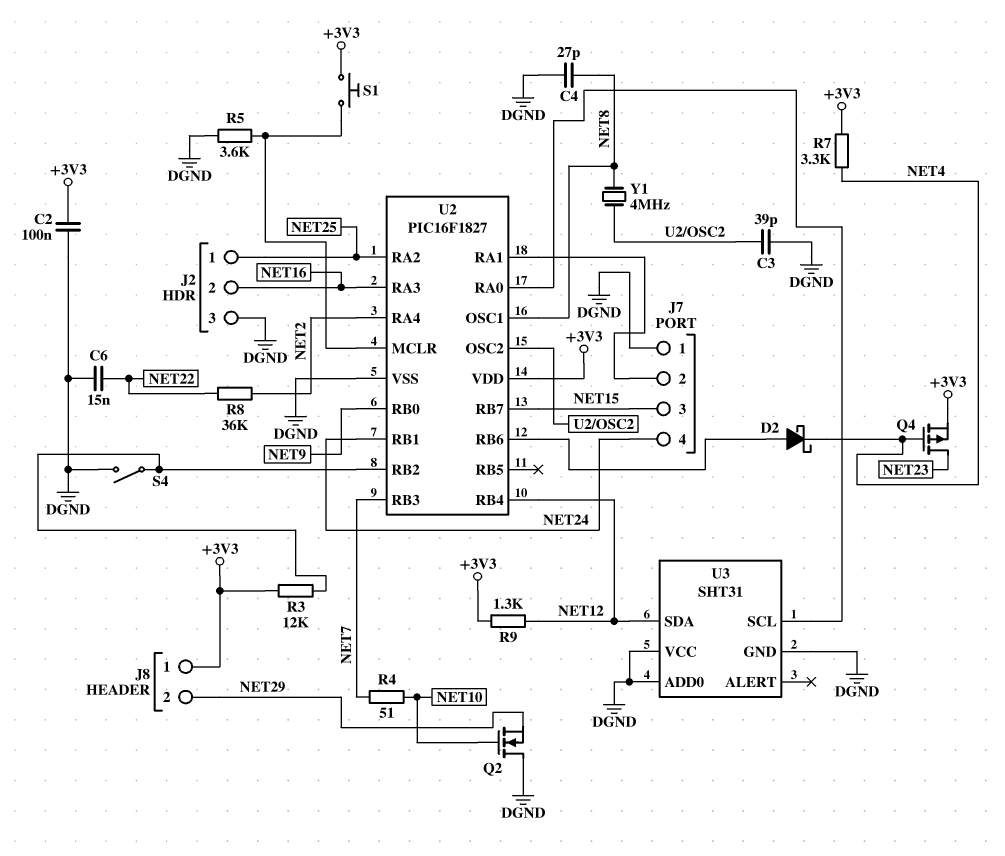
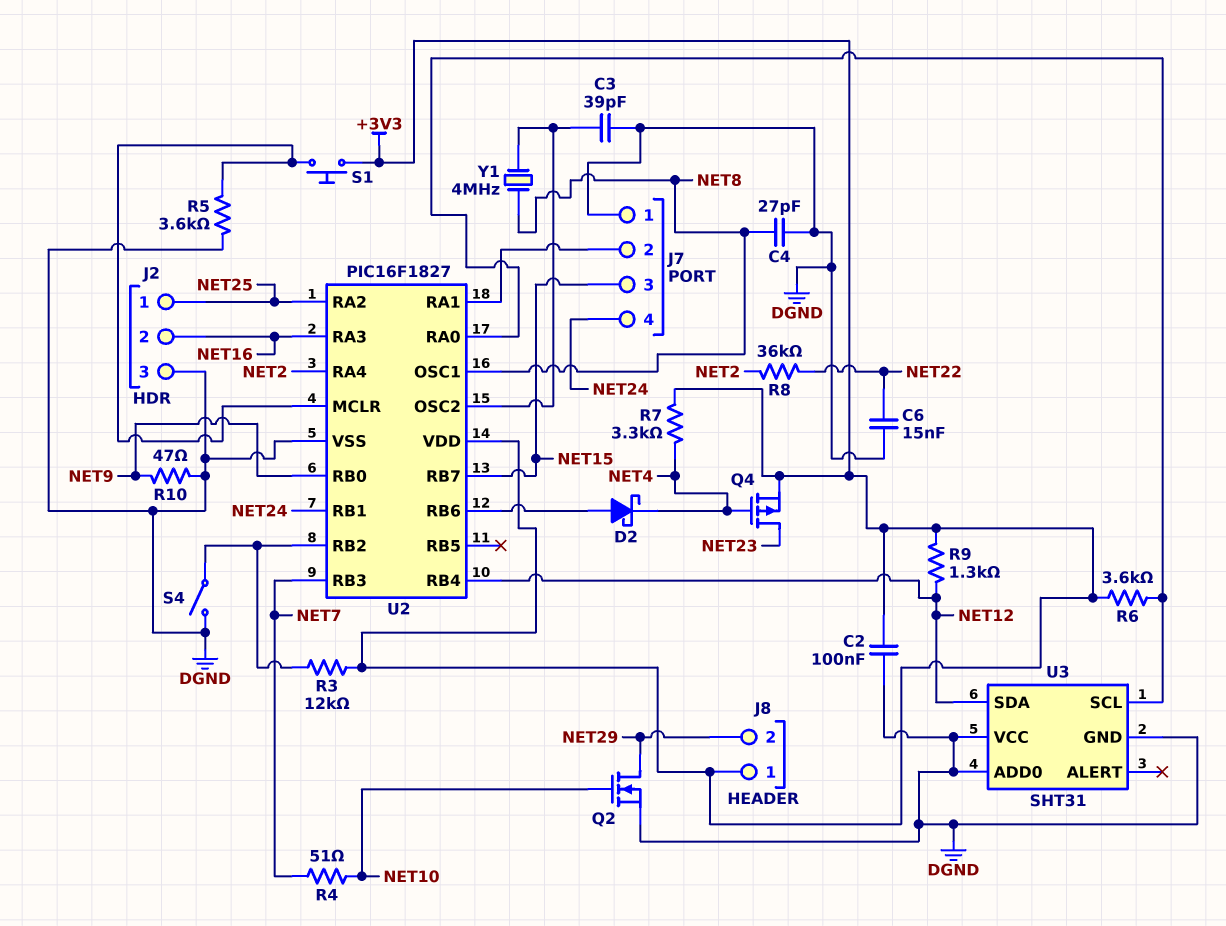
Q2: NMOS (G NET10, D DGND, S NET29) -> NMOS (G NET10, D NET29, S DGND)
R6: none -> 3.6k (+3V3, U2/RA0)
R10: none -> 47 (DGND, NET9)

